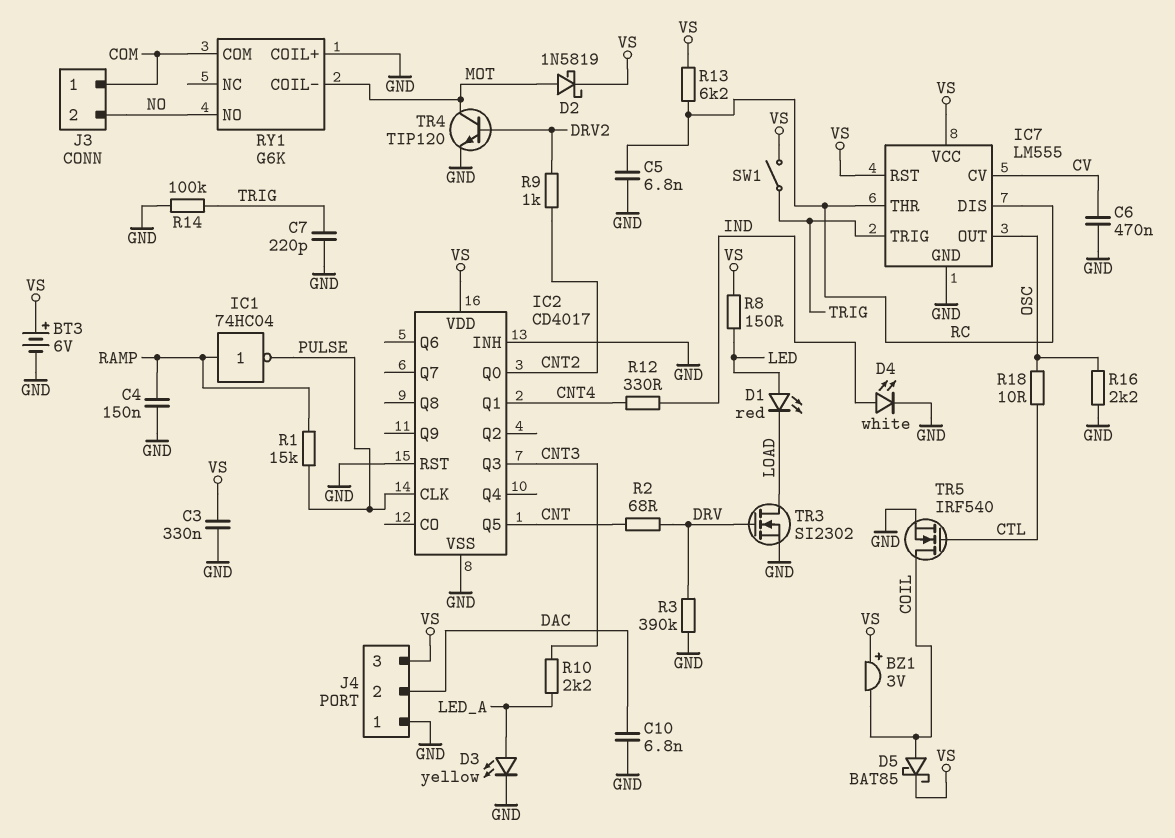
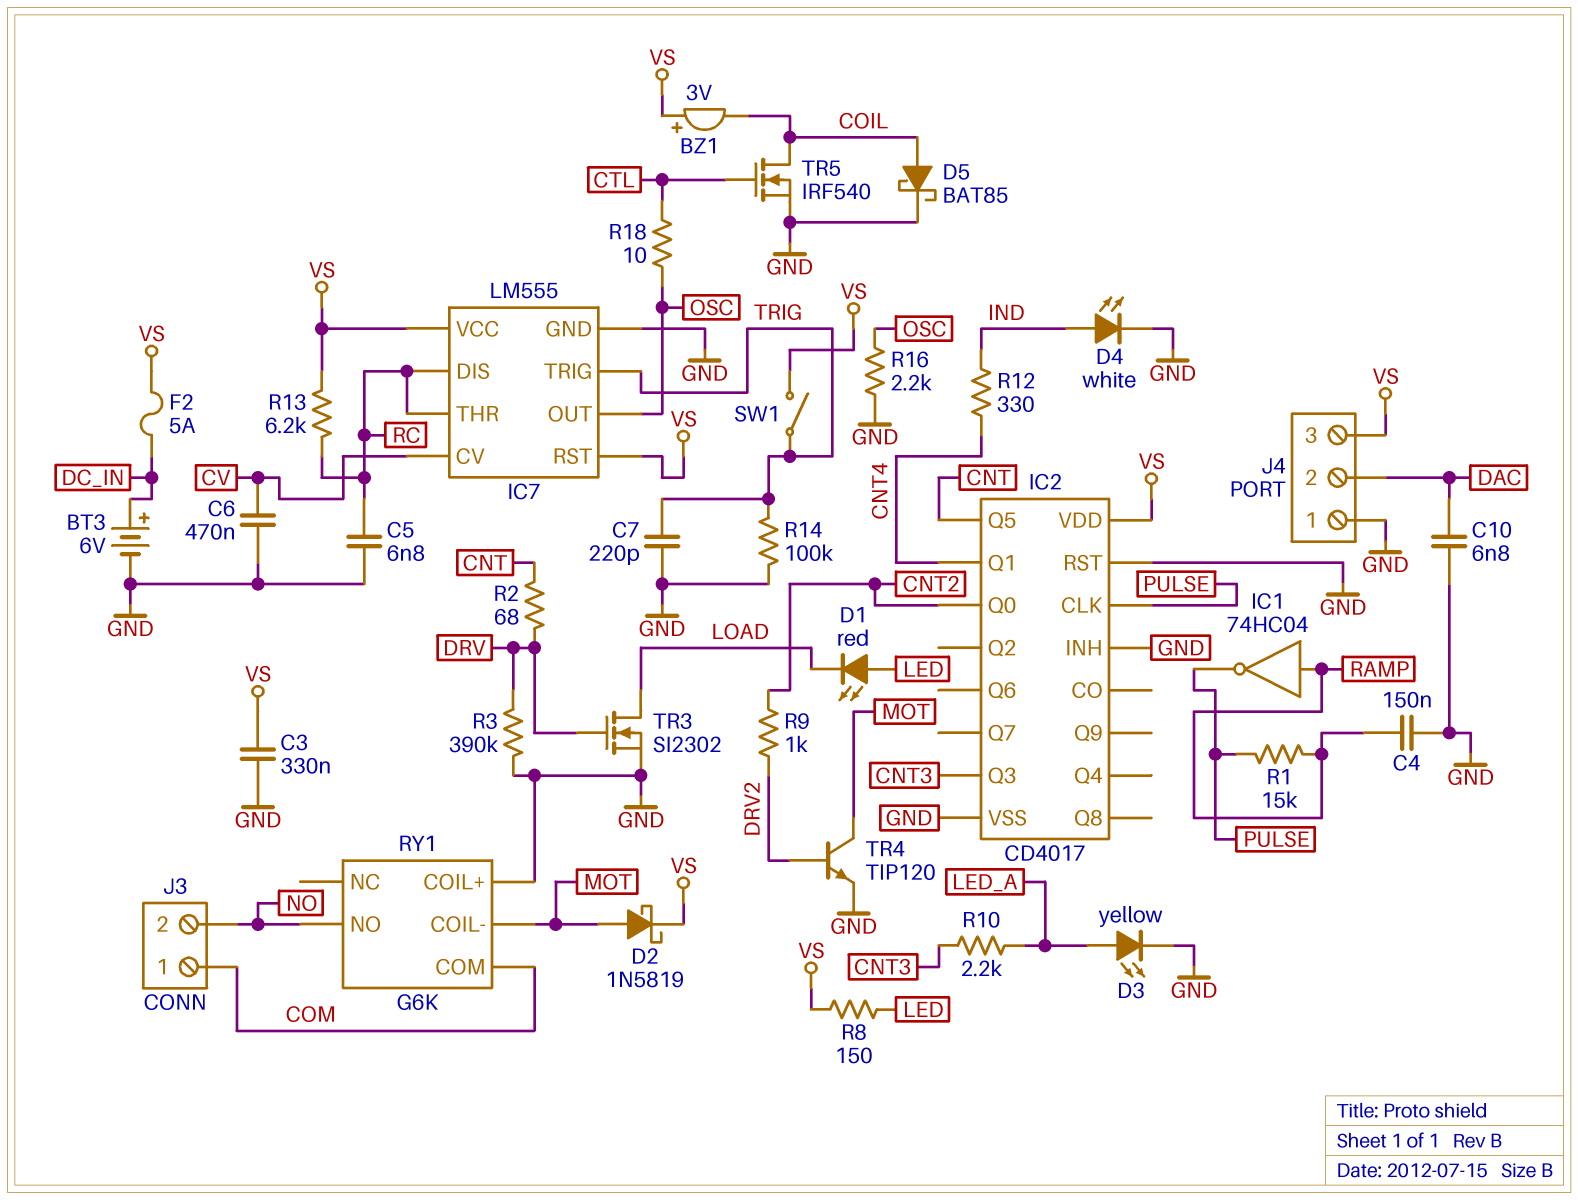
BT3: 6V (plus VS, minus GND) -> 6V (plus DC_IN, minus GND)
D5: schottky BAT85 (A COIL, K VS) -> schottky BAT85 (A COIL, K GND)
F2: none -> 5A (DC_IN, VS)

